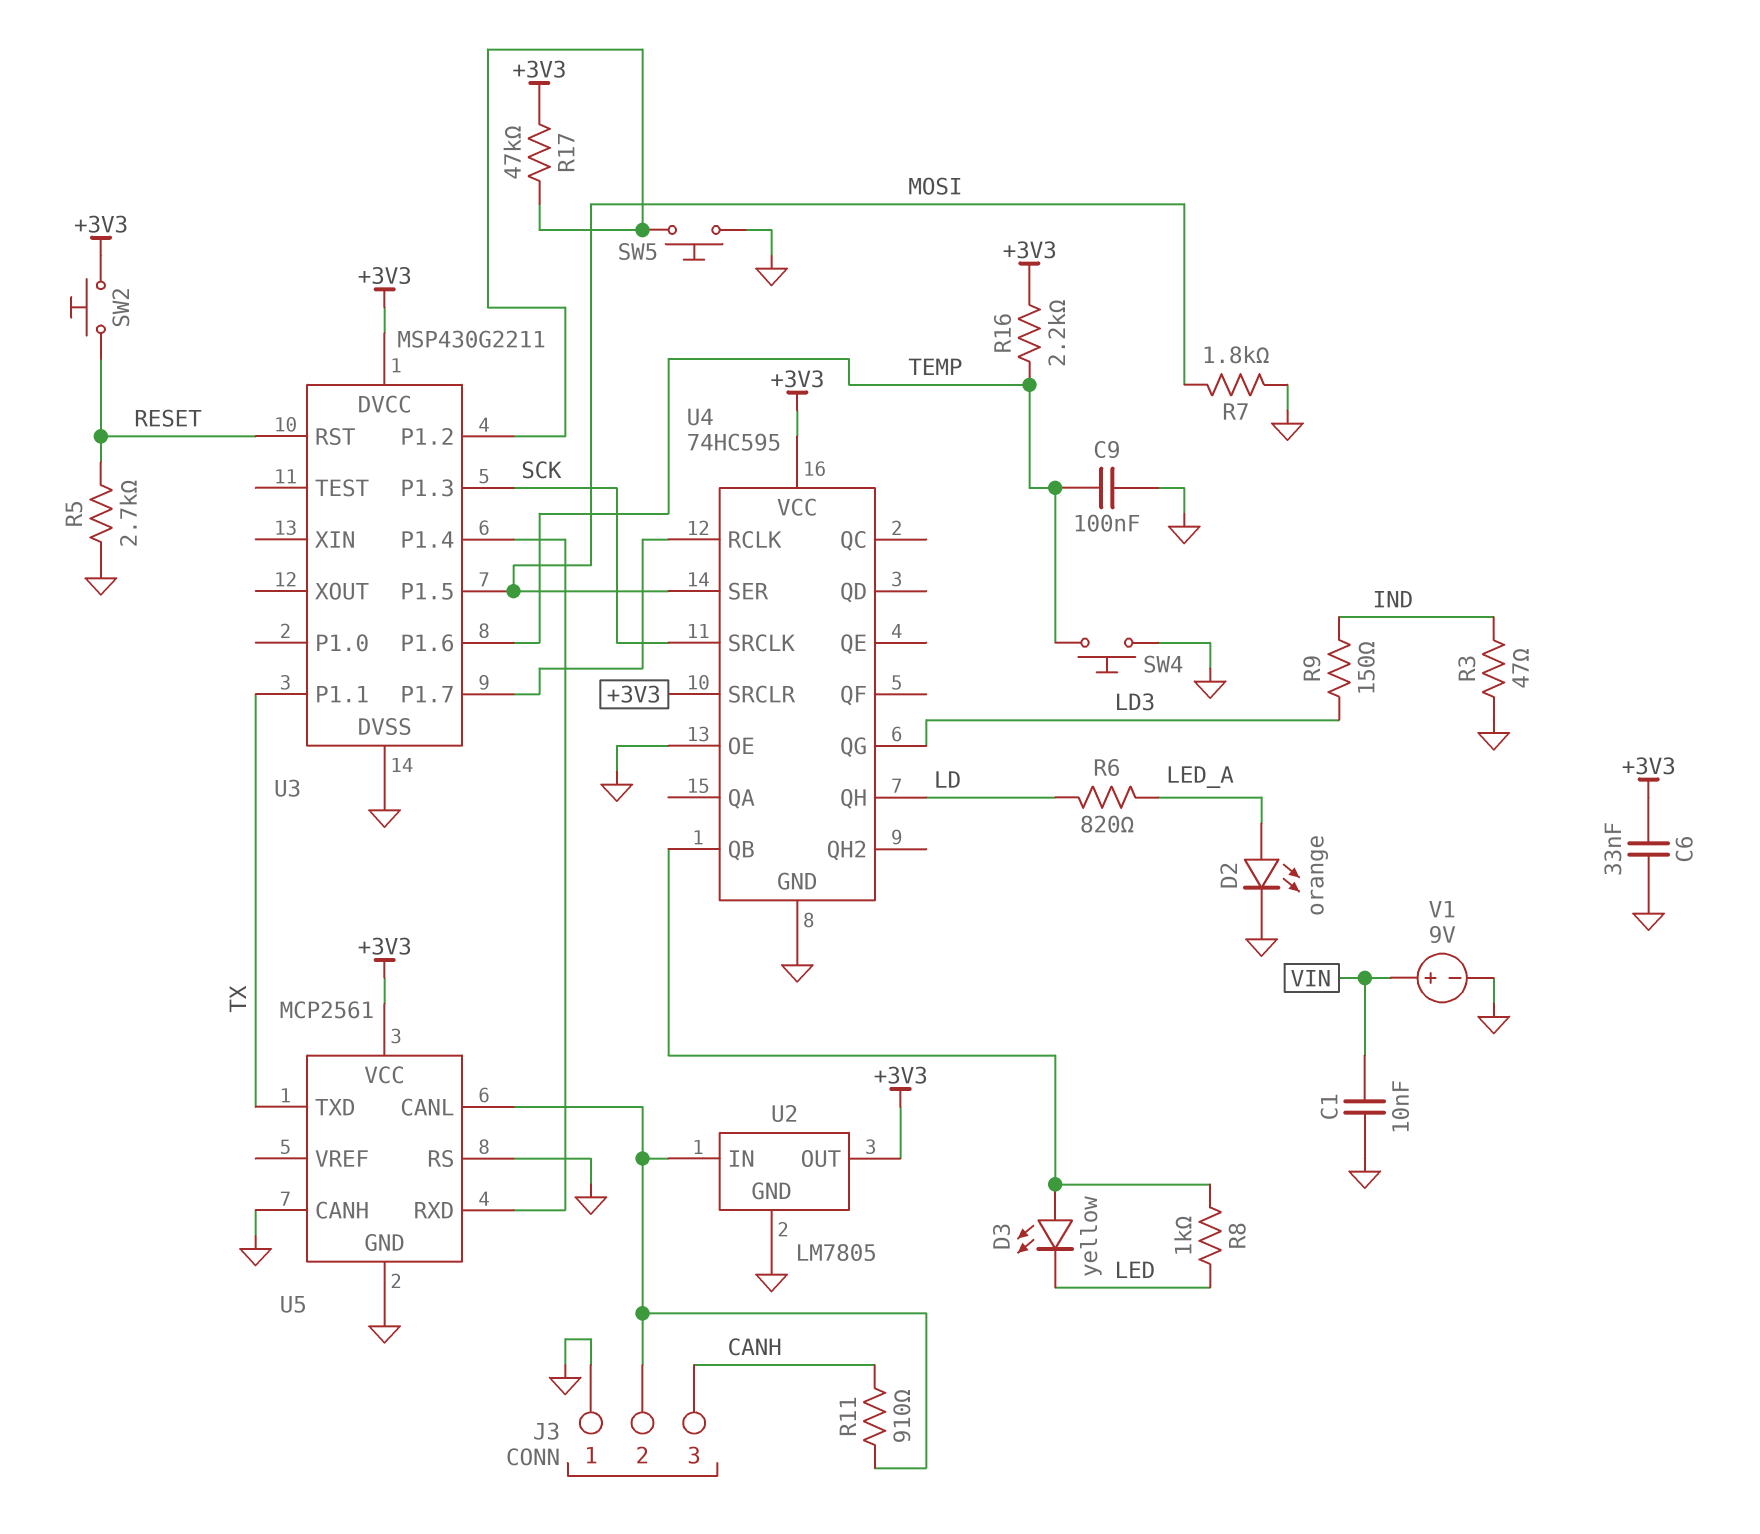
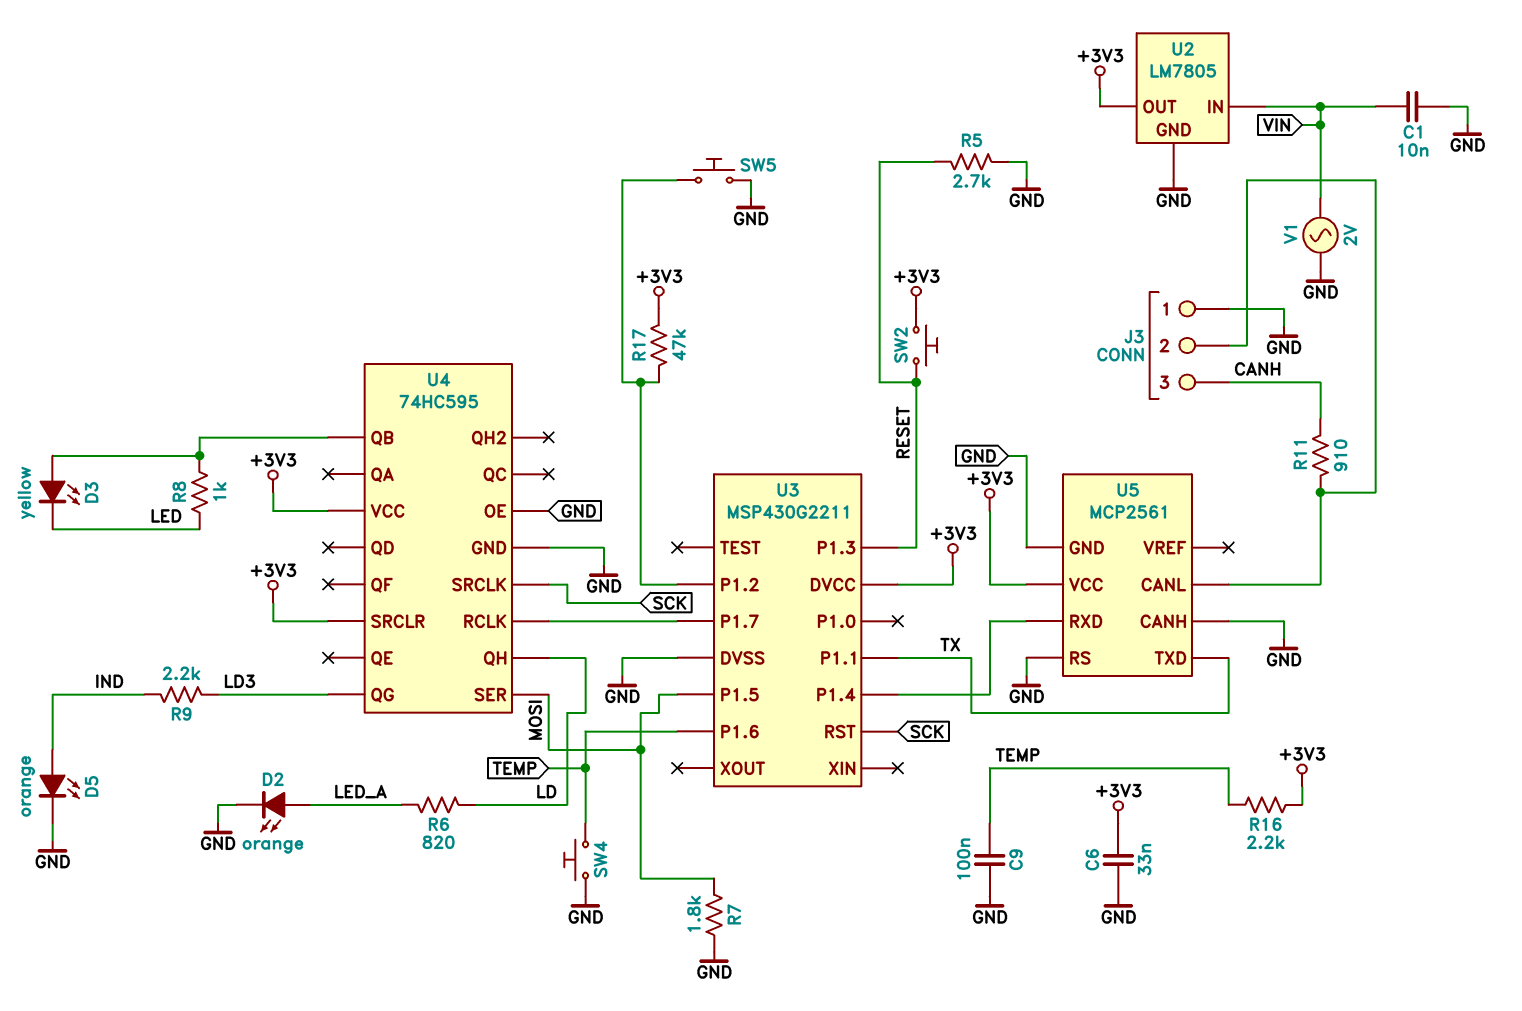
D5: none -> LED orange (A IND, K GND)
R3: 47 (GND, IND) -> none
R9: 150 (IND, LD3) -> 2.2k (IND, LD3)
U2 pin IN: J3/2 -> VIN
U3 pin P1.3: SCK -> RESET
U3 pin RST: RESET -> SCK
V1: 9V (plus VIN, minus GND) -> AC 2V (GND, VIN)

